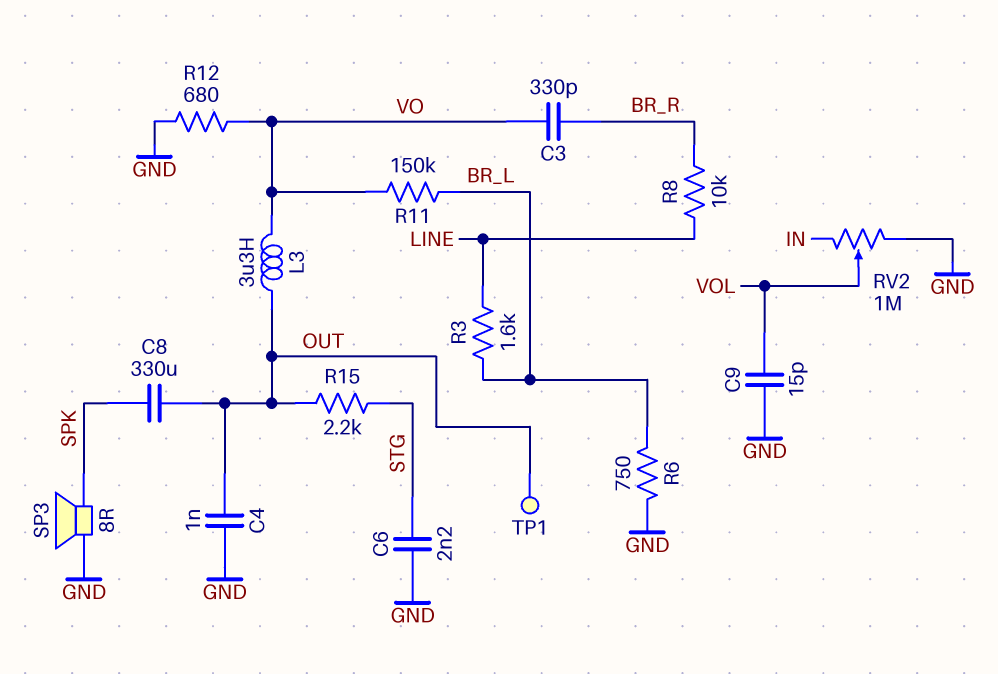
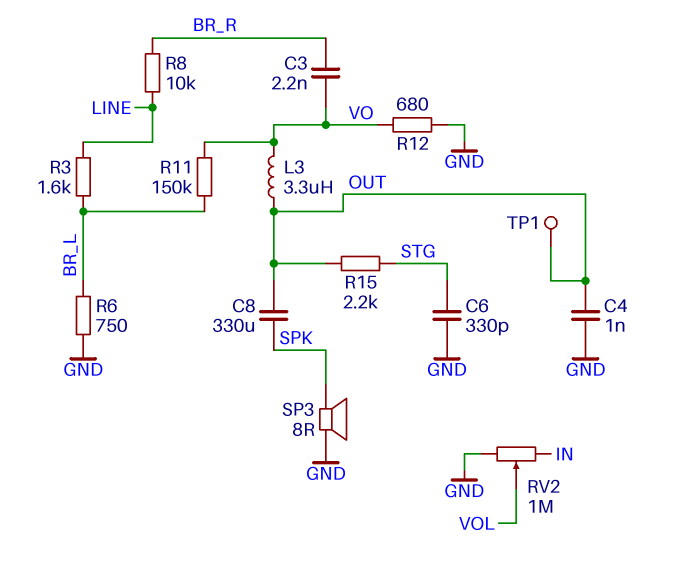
C3: 330pF (BR_R, VO) -> 2.2nF (BR_R, VO)
C6: 2.2nF (GND, STG) -> 330pF (GND, STG)
C9: 15pF (GND, VOL) -> none

